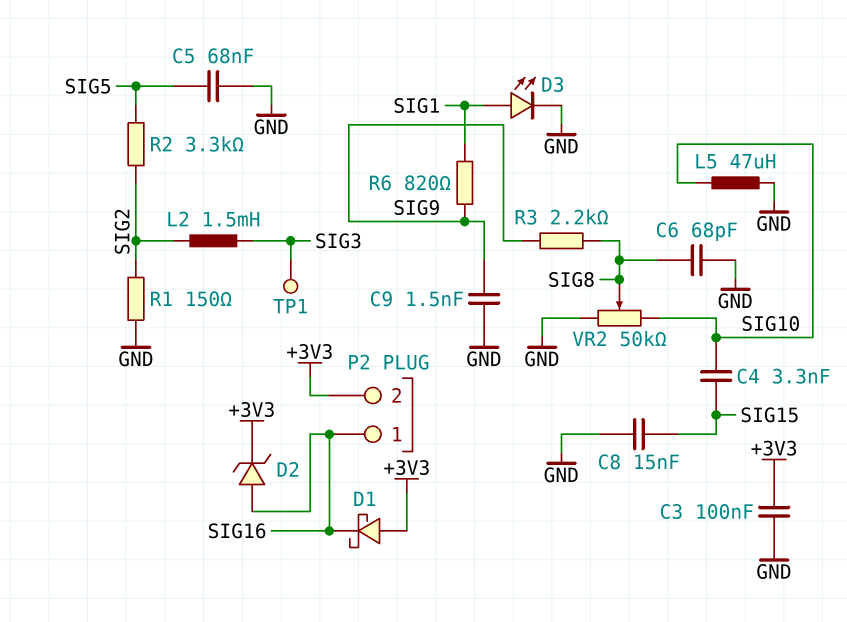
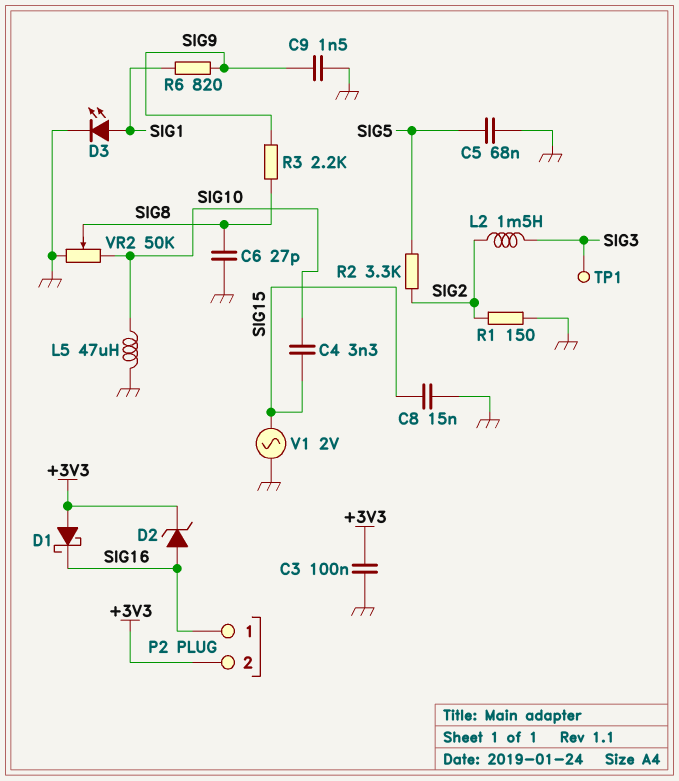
C6: 68pF (GND, SIG8) -> 27pF (GND, SIG8)
V1: none -> AC 2V (GND, SIG15)

